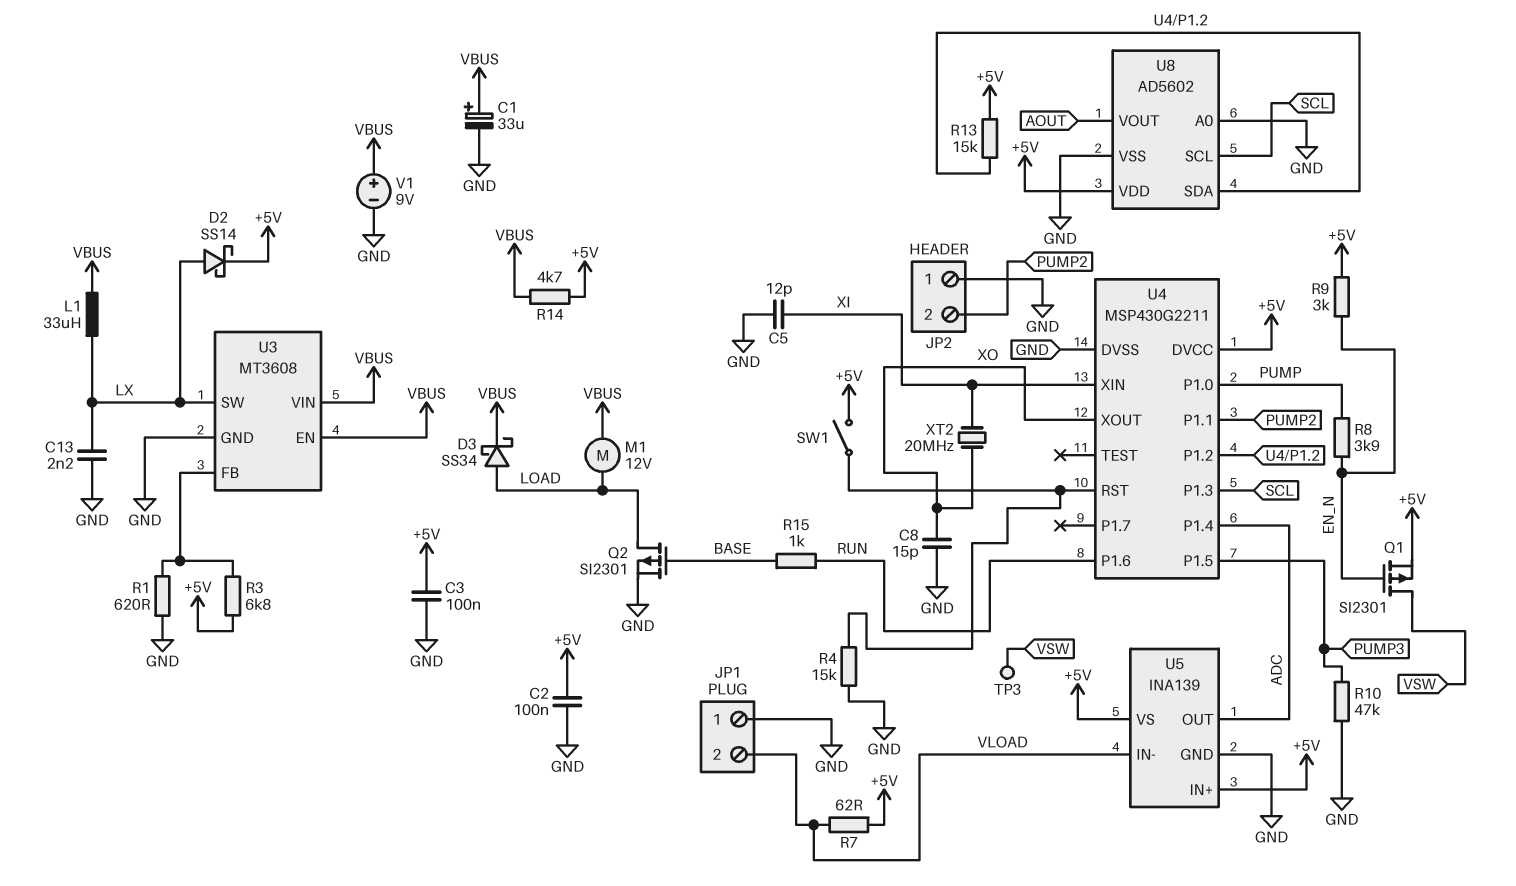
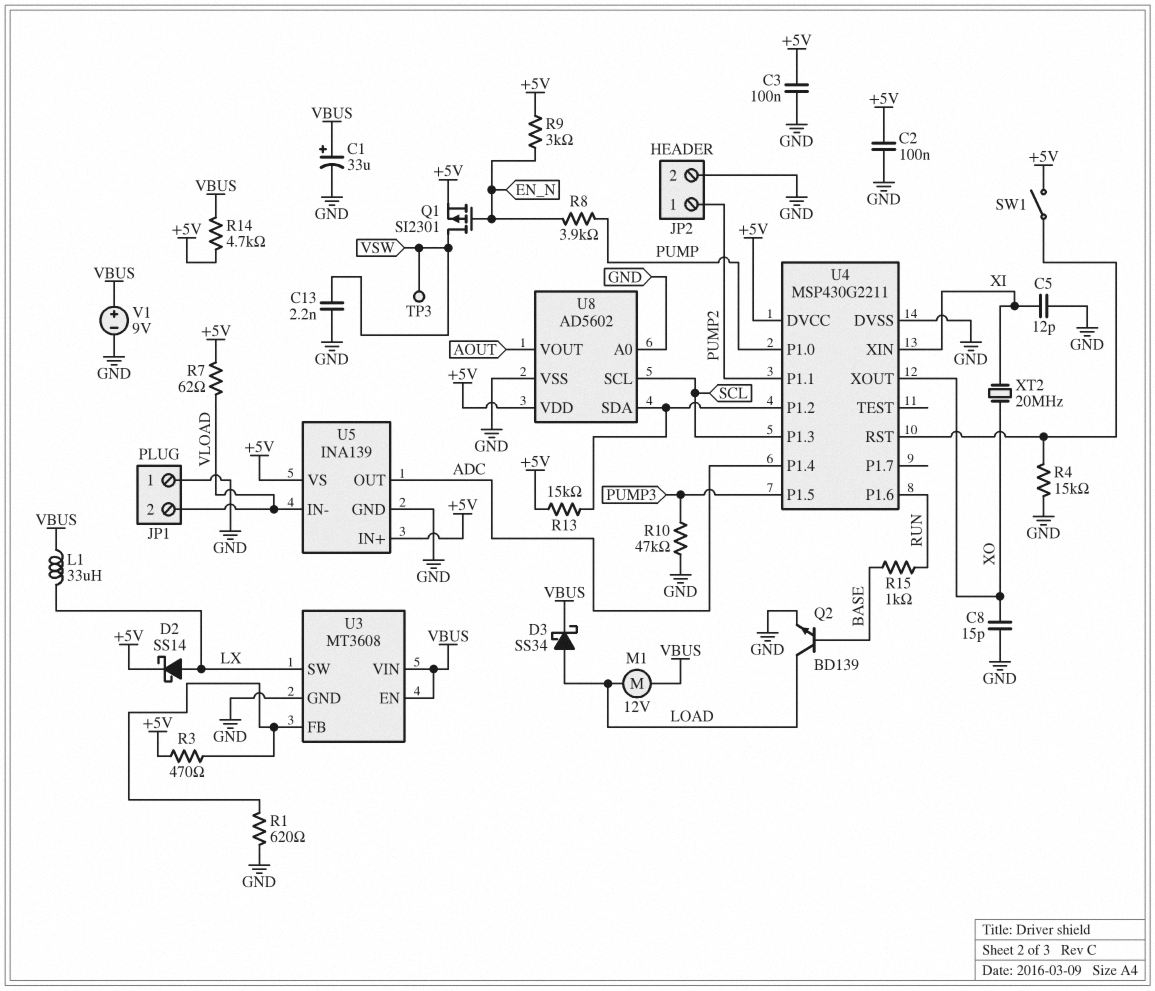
C13: 2.2nF (GND, LX) -> 2.2nF (GND, VSW)
JP2 pin 1: GND -> PUMP2
JP2 pin 2: PUMP2 -> GND
Q2: PMOS SI2301 (G BASE, D LOAD, S GND) -> NPN BD139 (B BASE, C LOAD, E GND)
R3: 6.8k (+5V, U3/FB) -> 470 (+5V, U3/FB)

